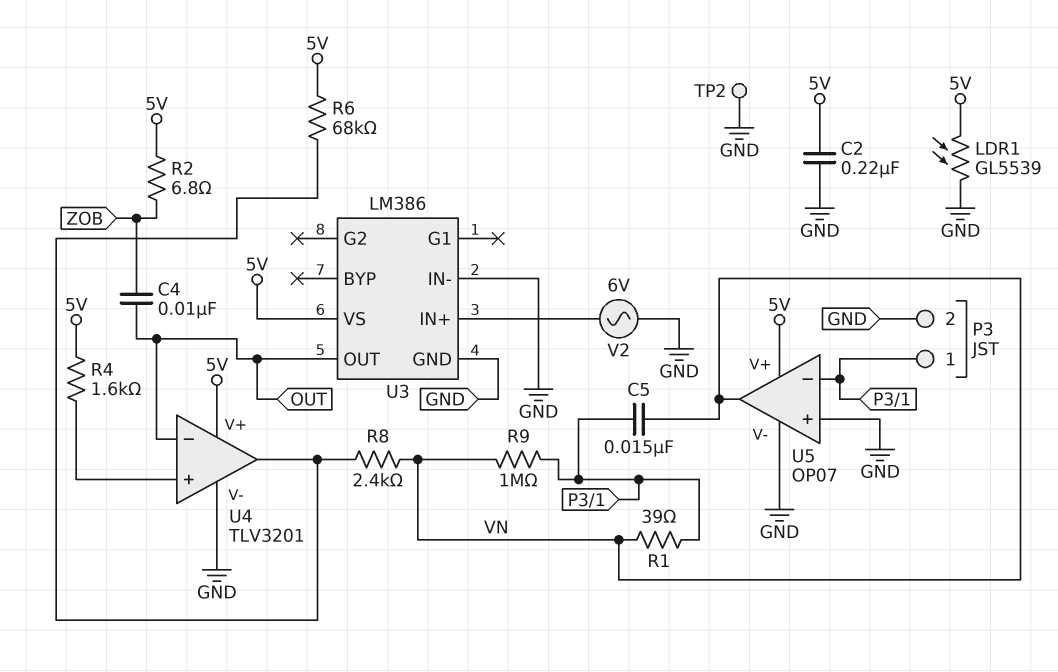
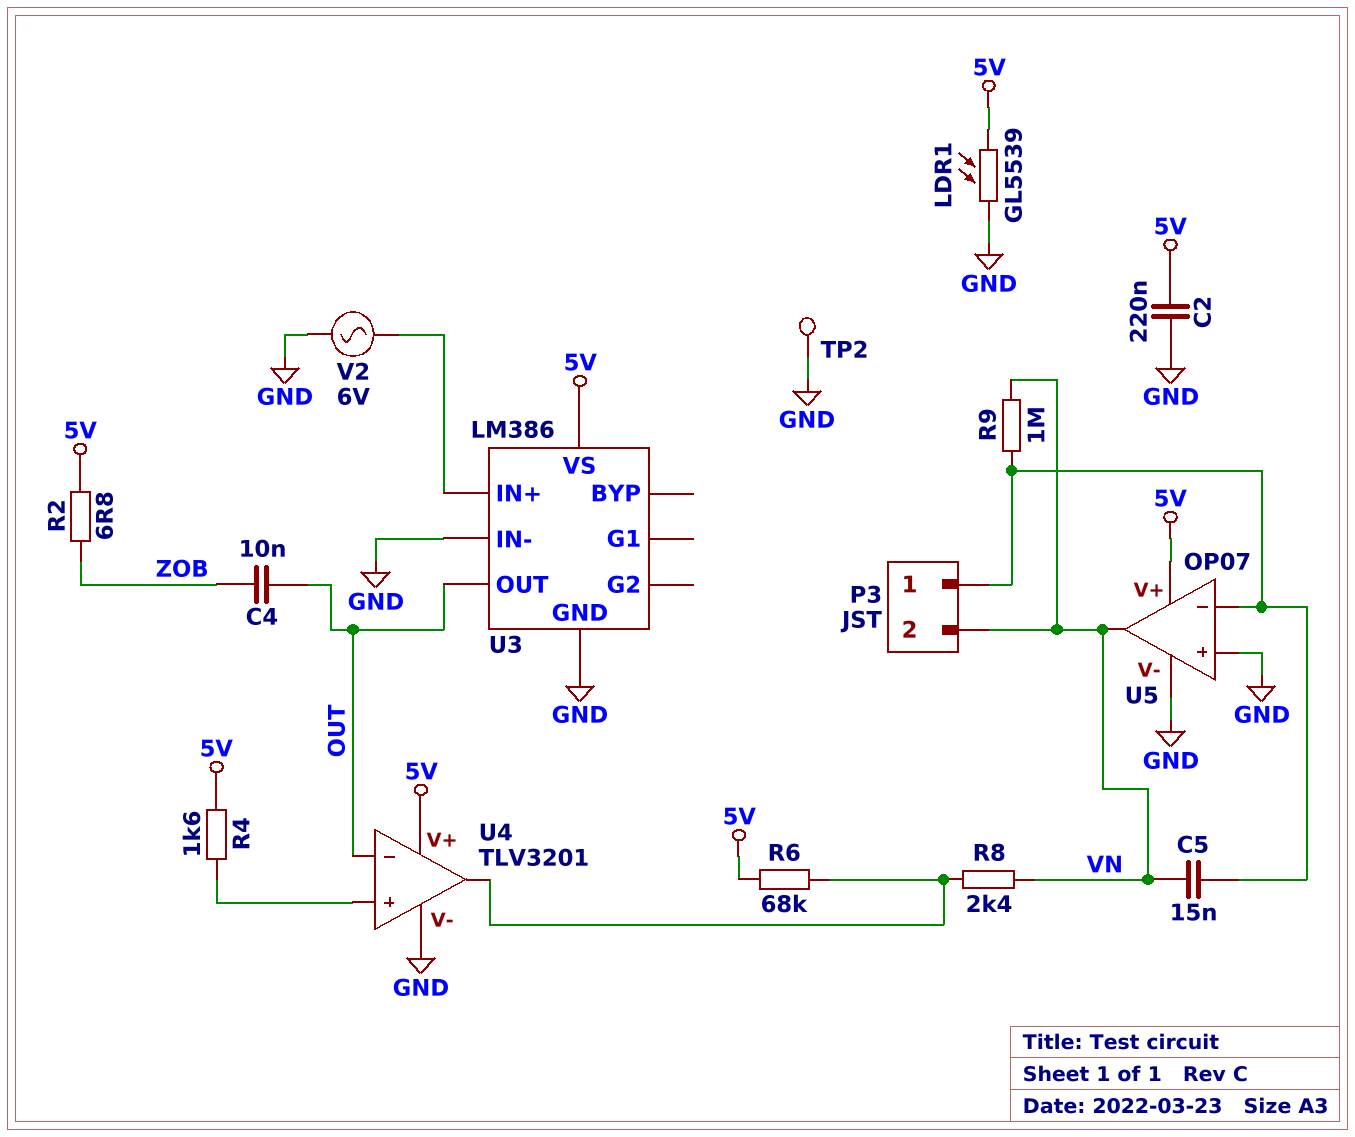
P3 pin 2: GND -> VN
R1: 39 (P3/1, VN) -> none

